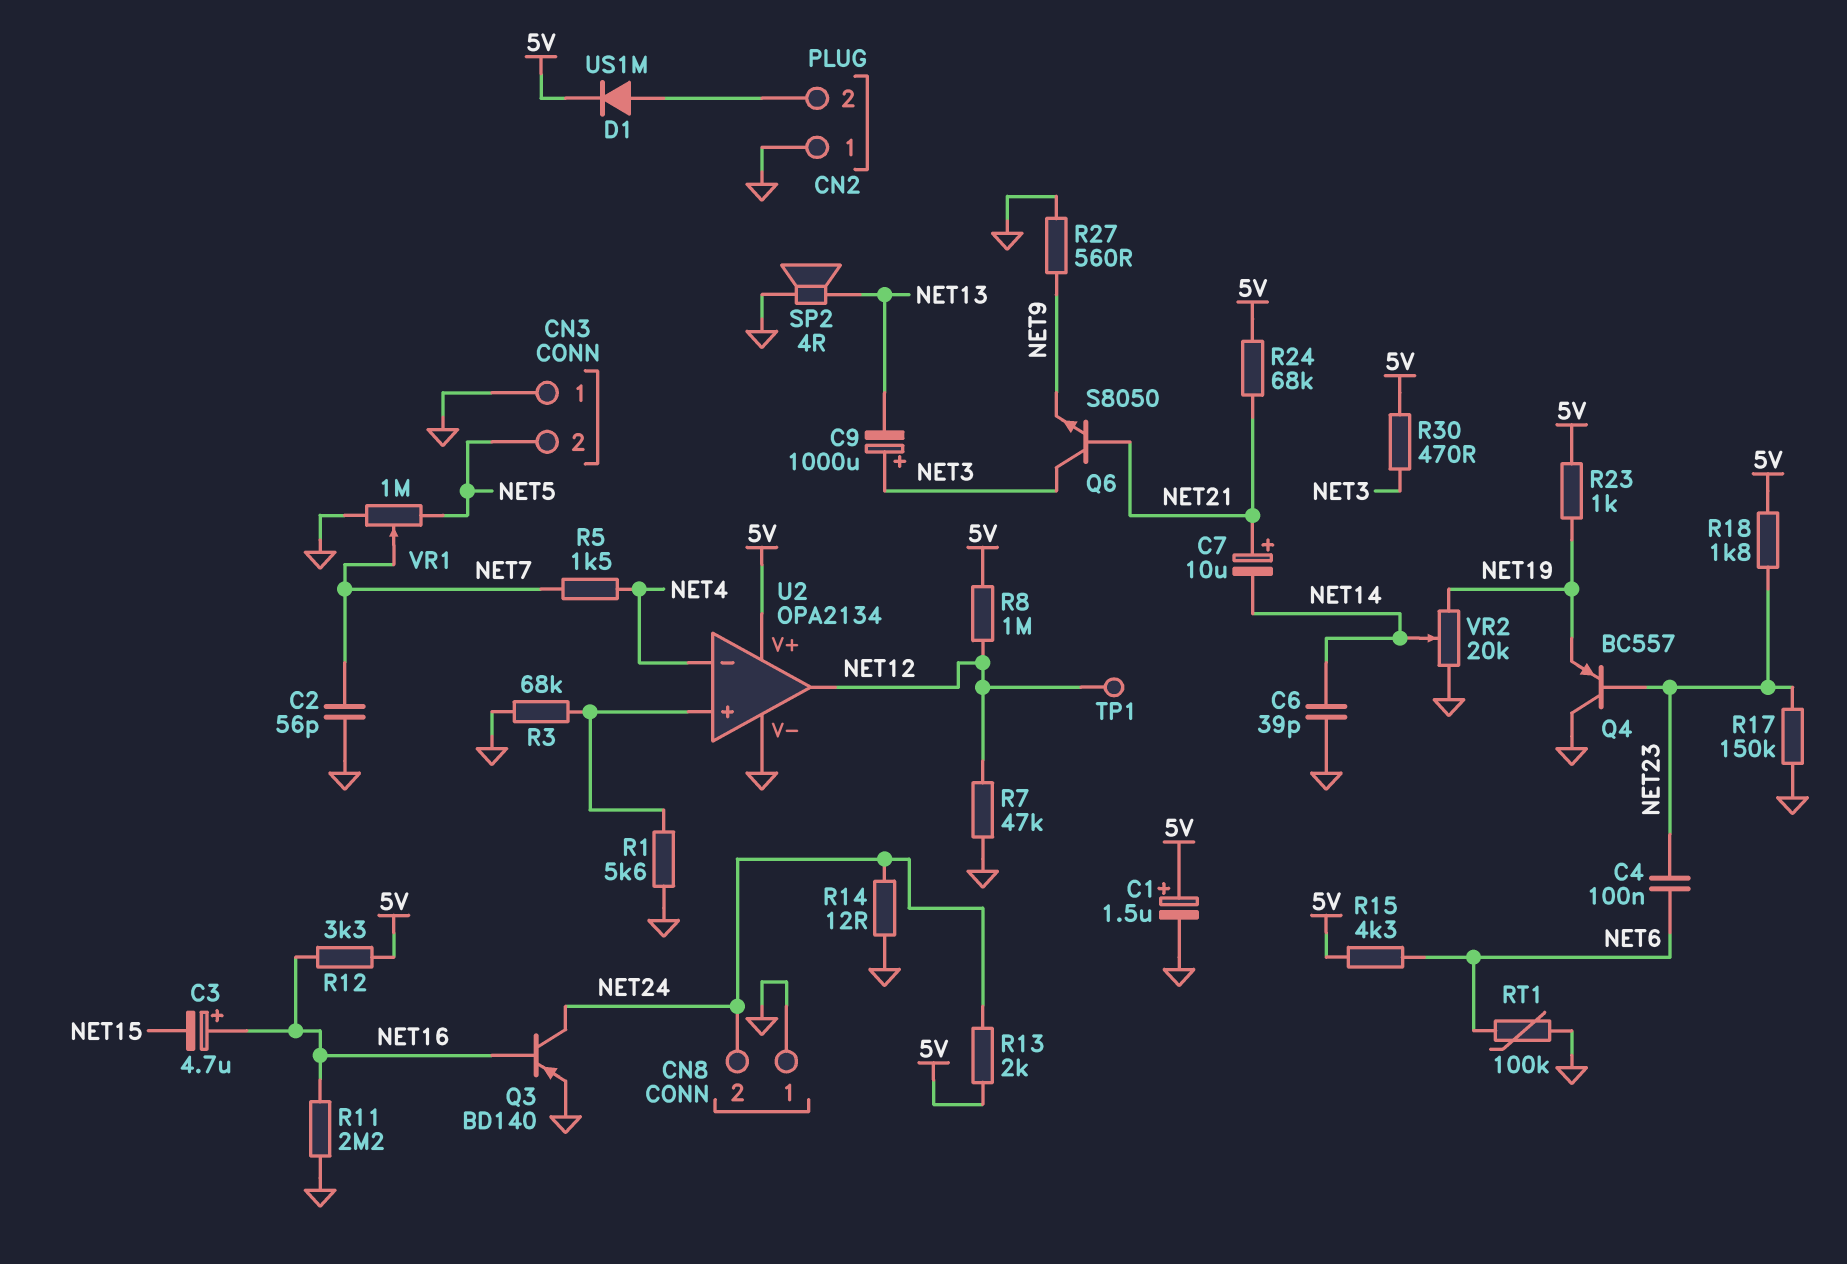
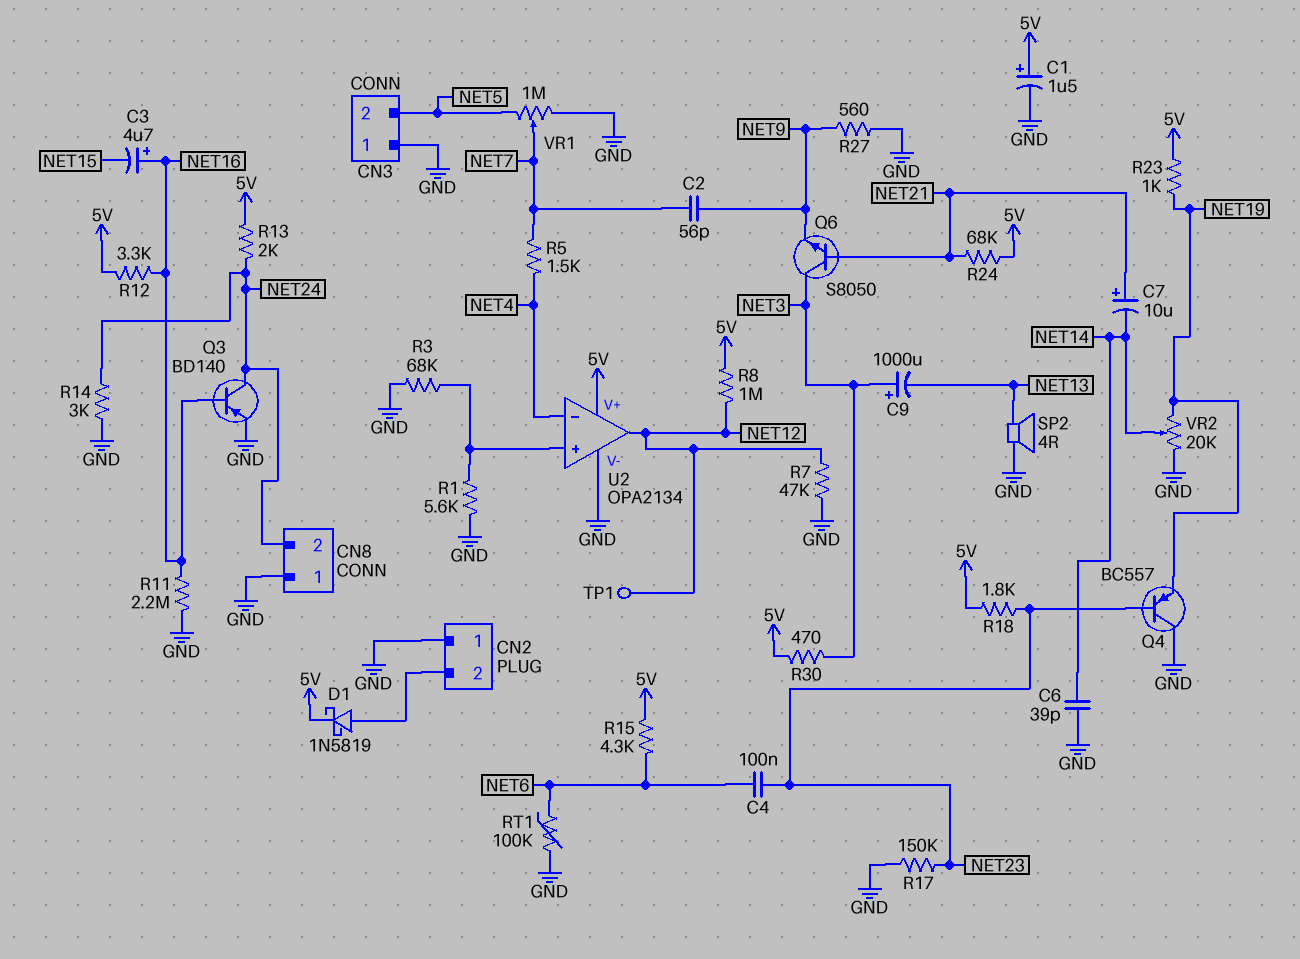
C2: 56pF (GND, NET7) -> 56pF (NET7, NET9)
D1: diode US1M (A CN2/2, K 5V) -> schottky 1N5819 (A CN2/2, K 5V)
R14: 12 (GND, NET24) -> 3k (GND, NET24)

